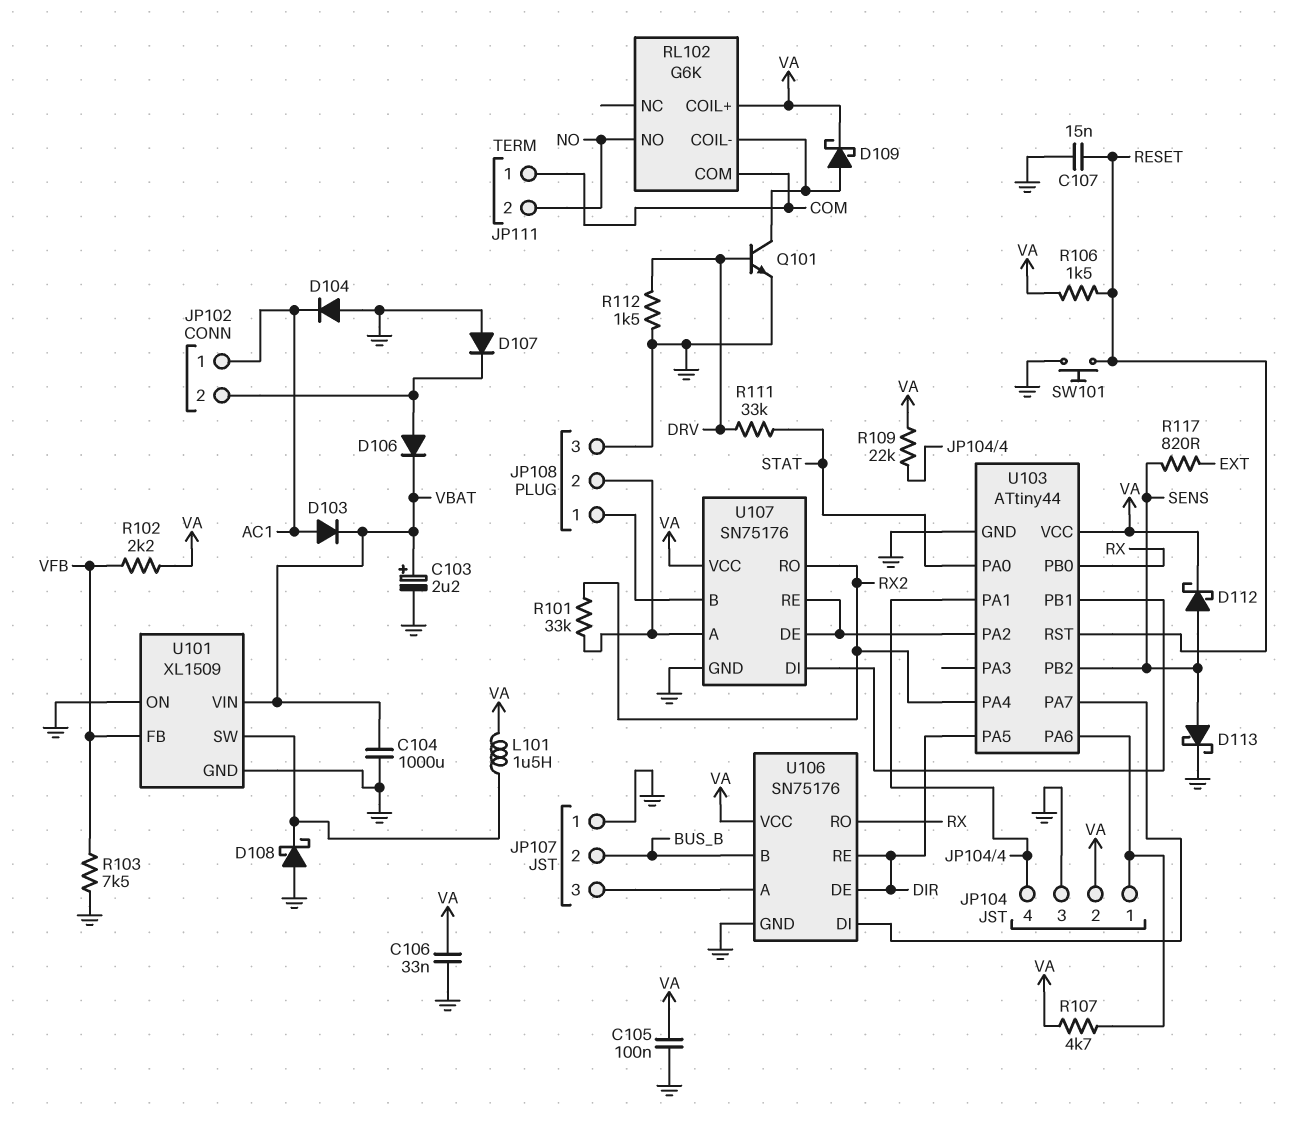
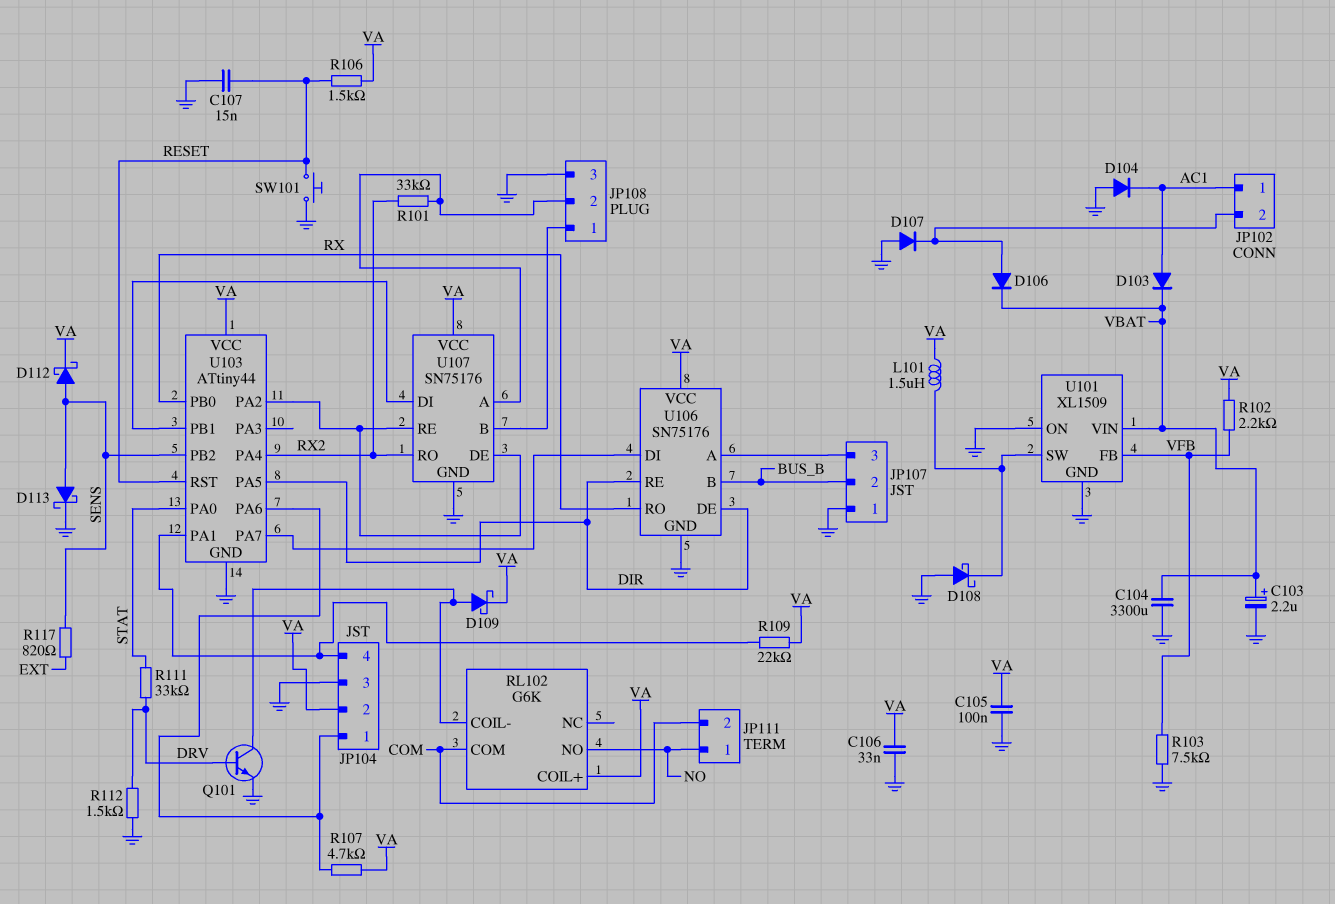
C104: 1000uF (GND, VBAT) -> 3300uF (GND, VBAT)
JP111 pin 1: COM -> NO
JP111 pin 2: NO -> COM

